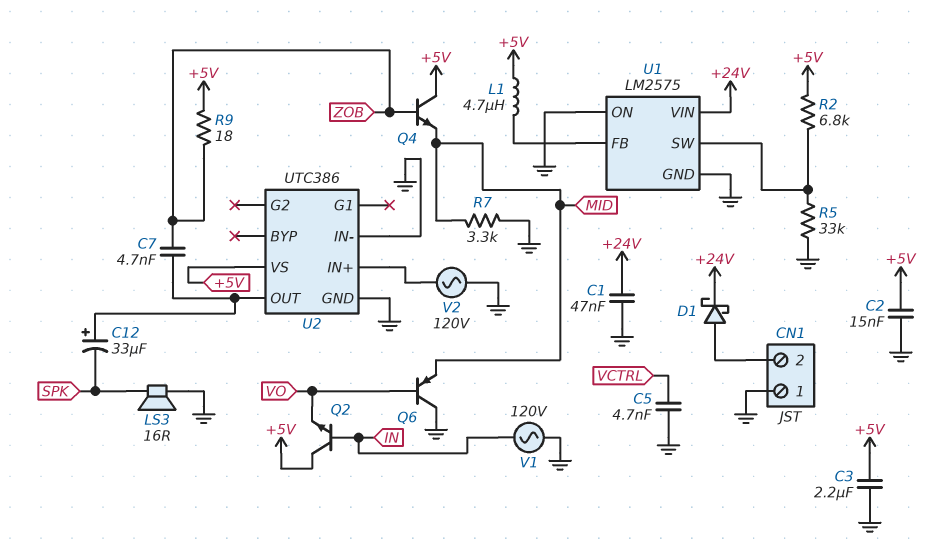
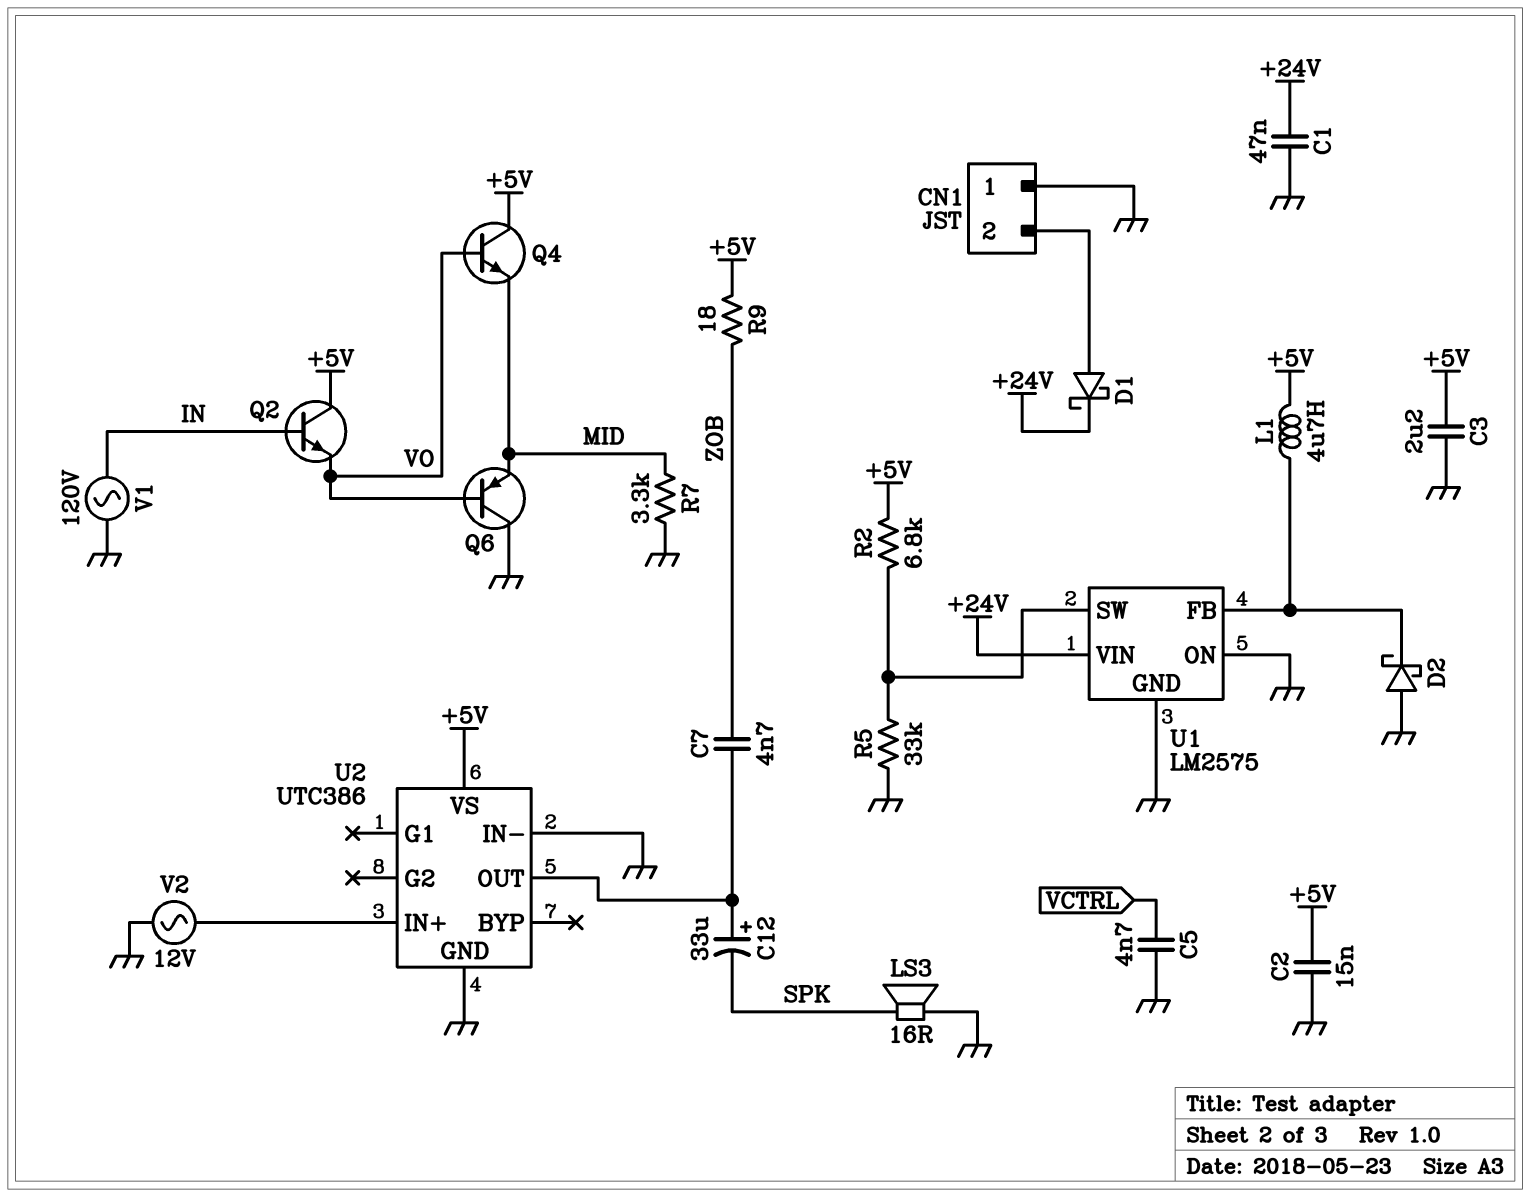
D2: none -> schottky (A GND, K U1/FB)
Q4: NPN (B ZOB, C +5V, E MID) -> NPN (B VO, C +5V, E MID)
V2: AC 120V (GND, U2/IN+) -> AC 12V (GND, U2/IN+)

